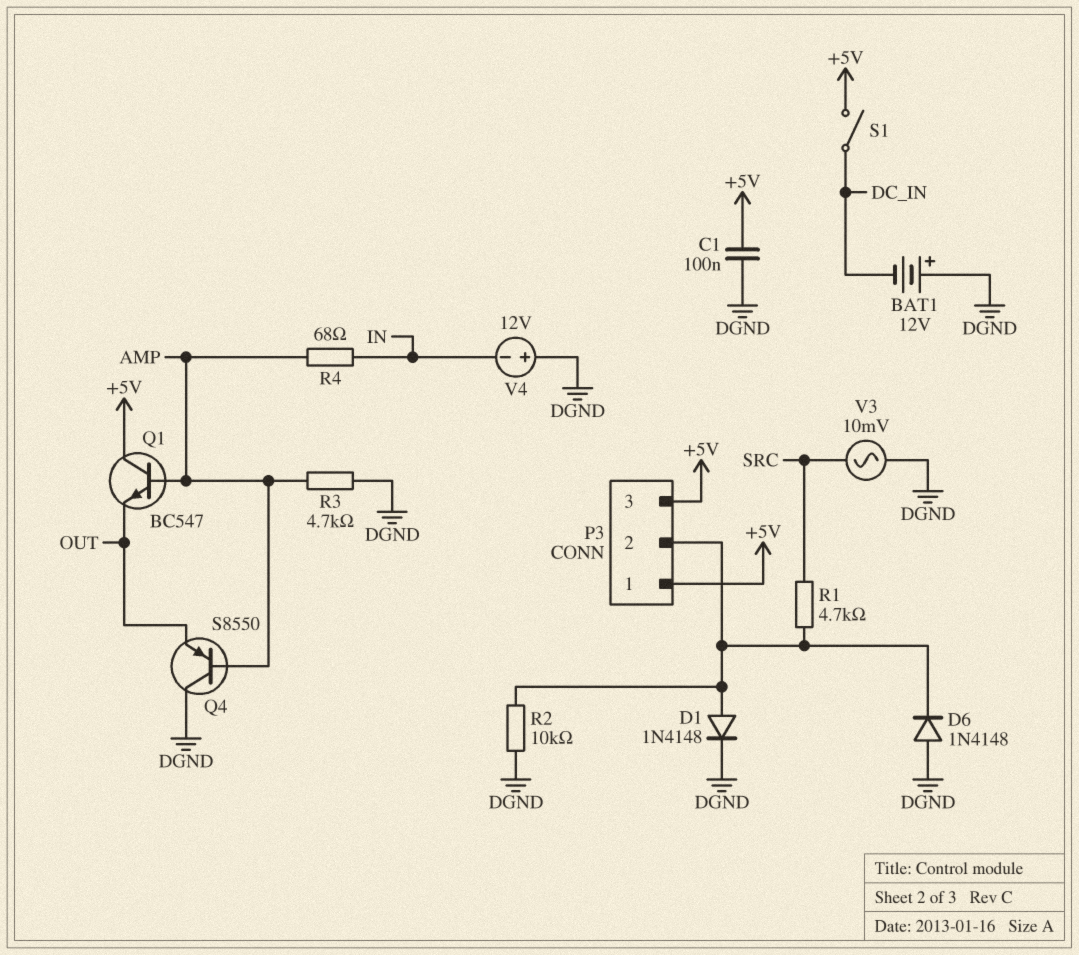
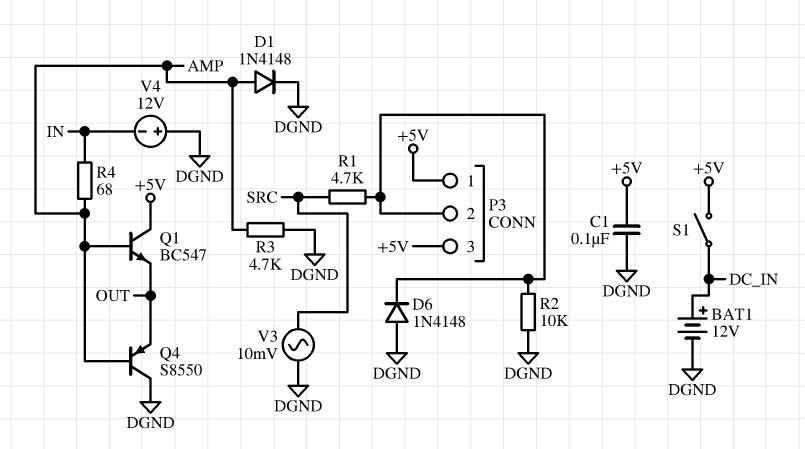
BAT1: 12V (plus DGND, minus DC_IN) -> 12V (plus DC_IN, minus DGND)
D1: diode 1N4148 (A P3/2, K DGND) -> diode 1N4148 (A AMP, K DGND)

